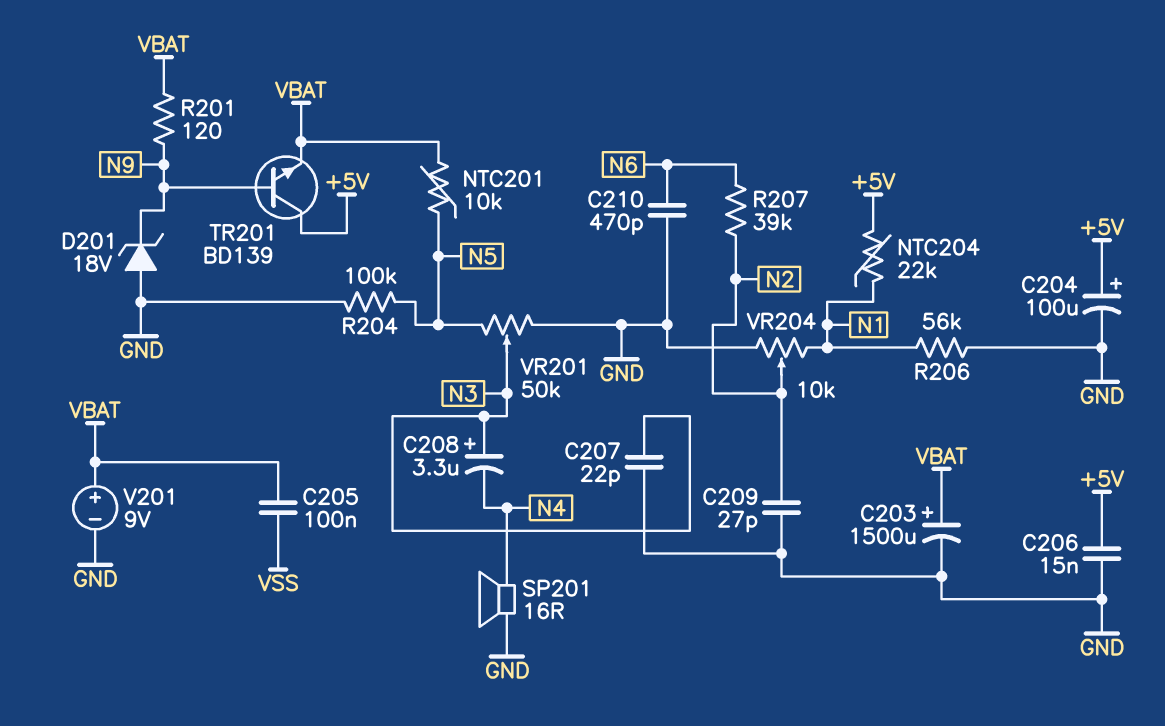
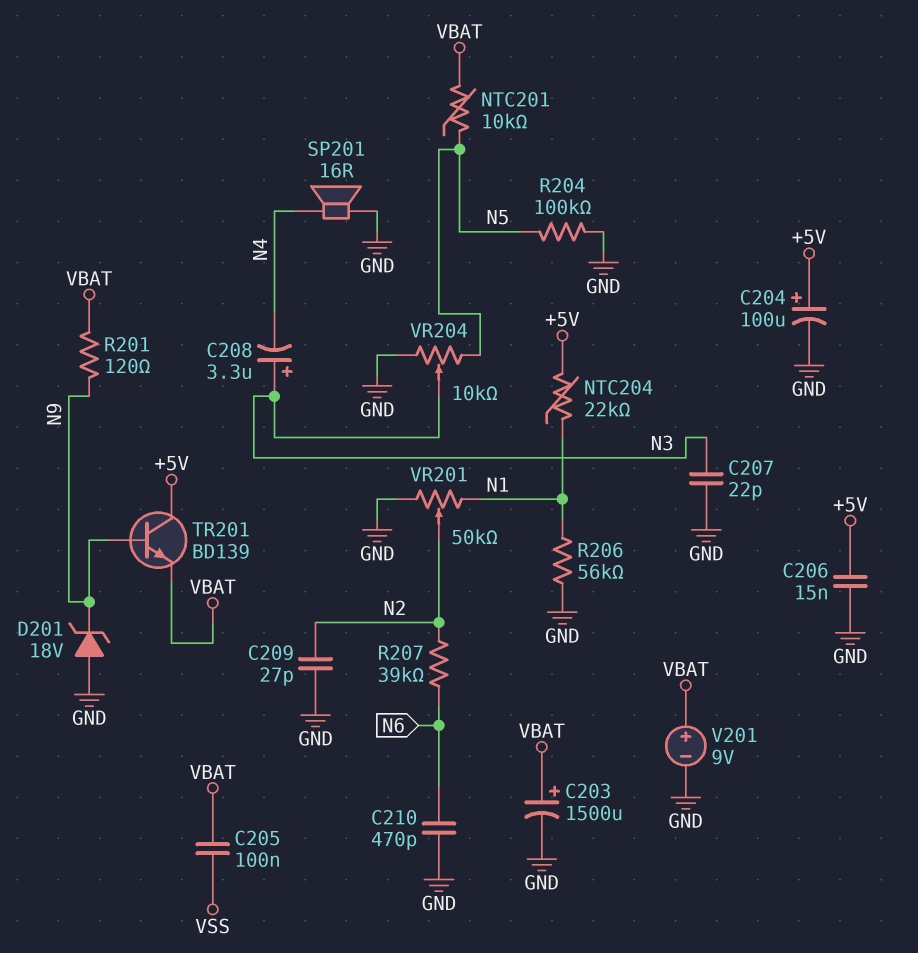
VR201: 50k (GND, N5, wiper N3) -> 50k (GND, N1, wiper N2)
VR204: 10k (GND, N1, wiper N2) -> 10k (GND, N5, wiper N3)

